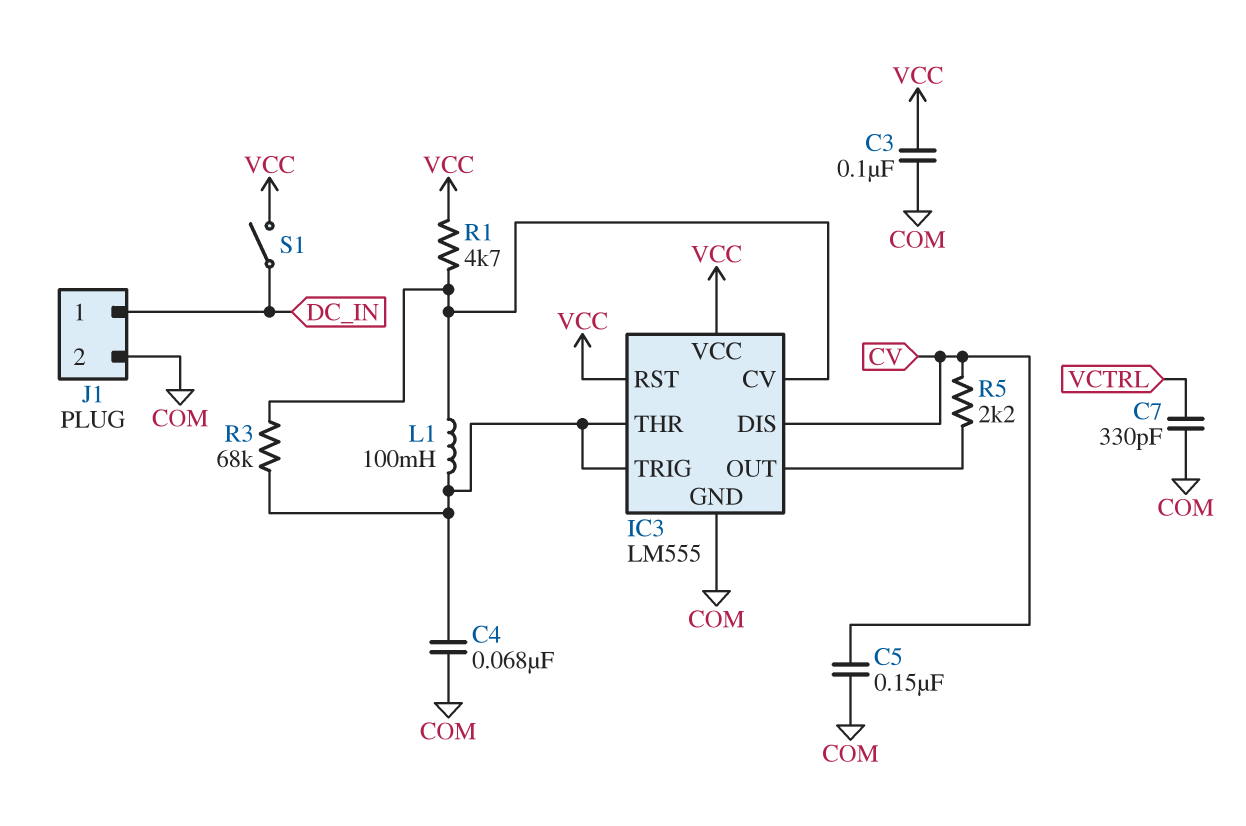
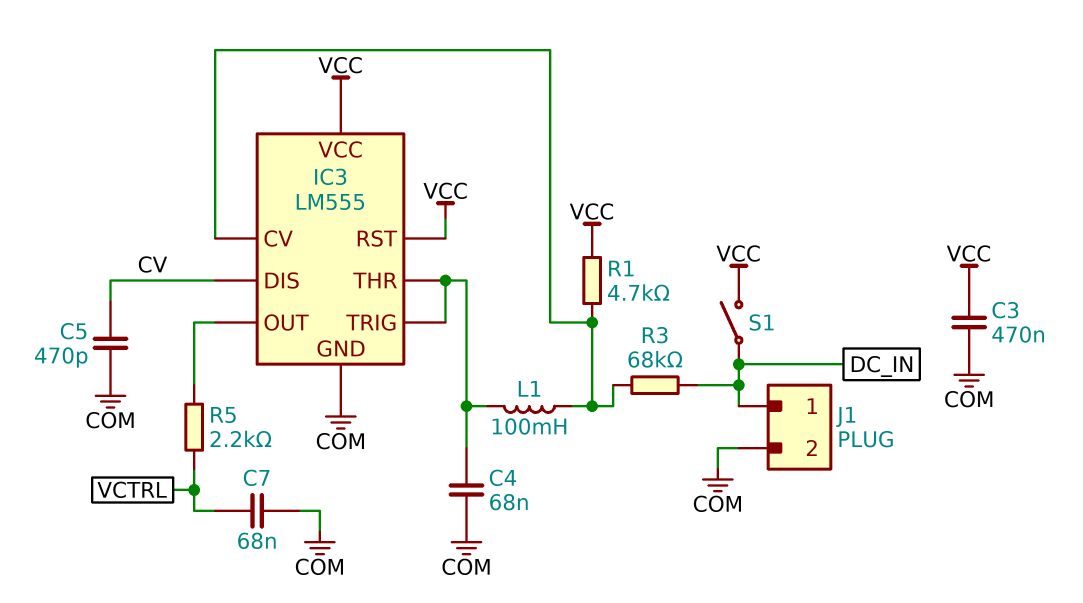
C3: 100nF (COM, VCC) -> 470nF (COM, VCC)
C5: 150nF (COM, CV) -> 470pF (COM, CV)
C7: 330pF (COM, VCTRL) -> 68nF (COM, VCTRL)
R3: 68k (IC3/CV, IC3/THR) -> 68k (DC_IN, IC3/CV)
R5: 2.2k (CV, IC3/OUT) -> 2.2k (IC3/OUT, VCTRL)

